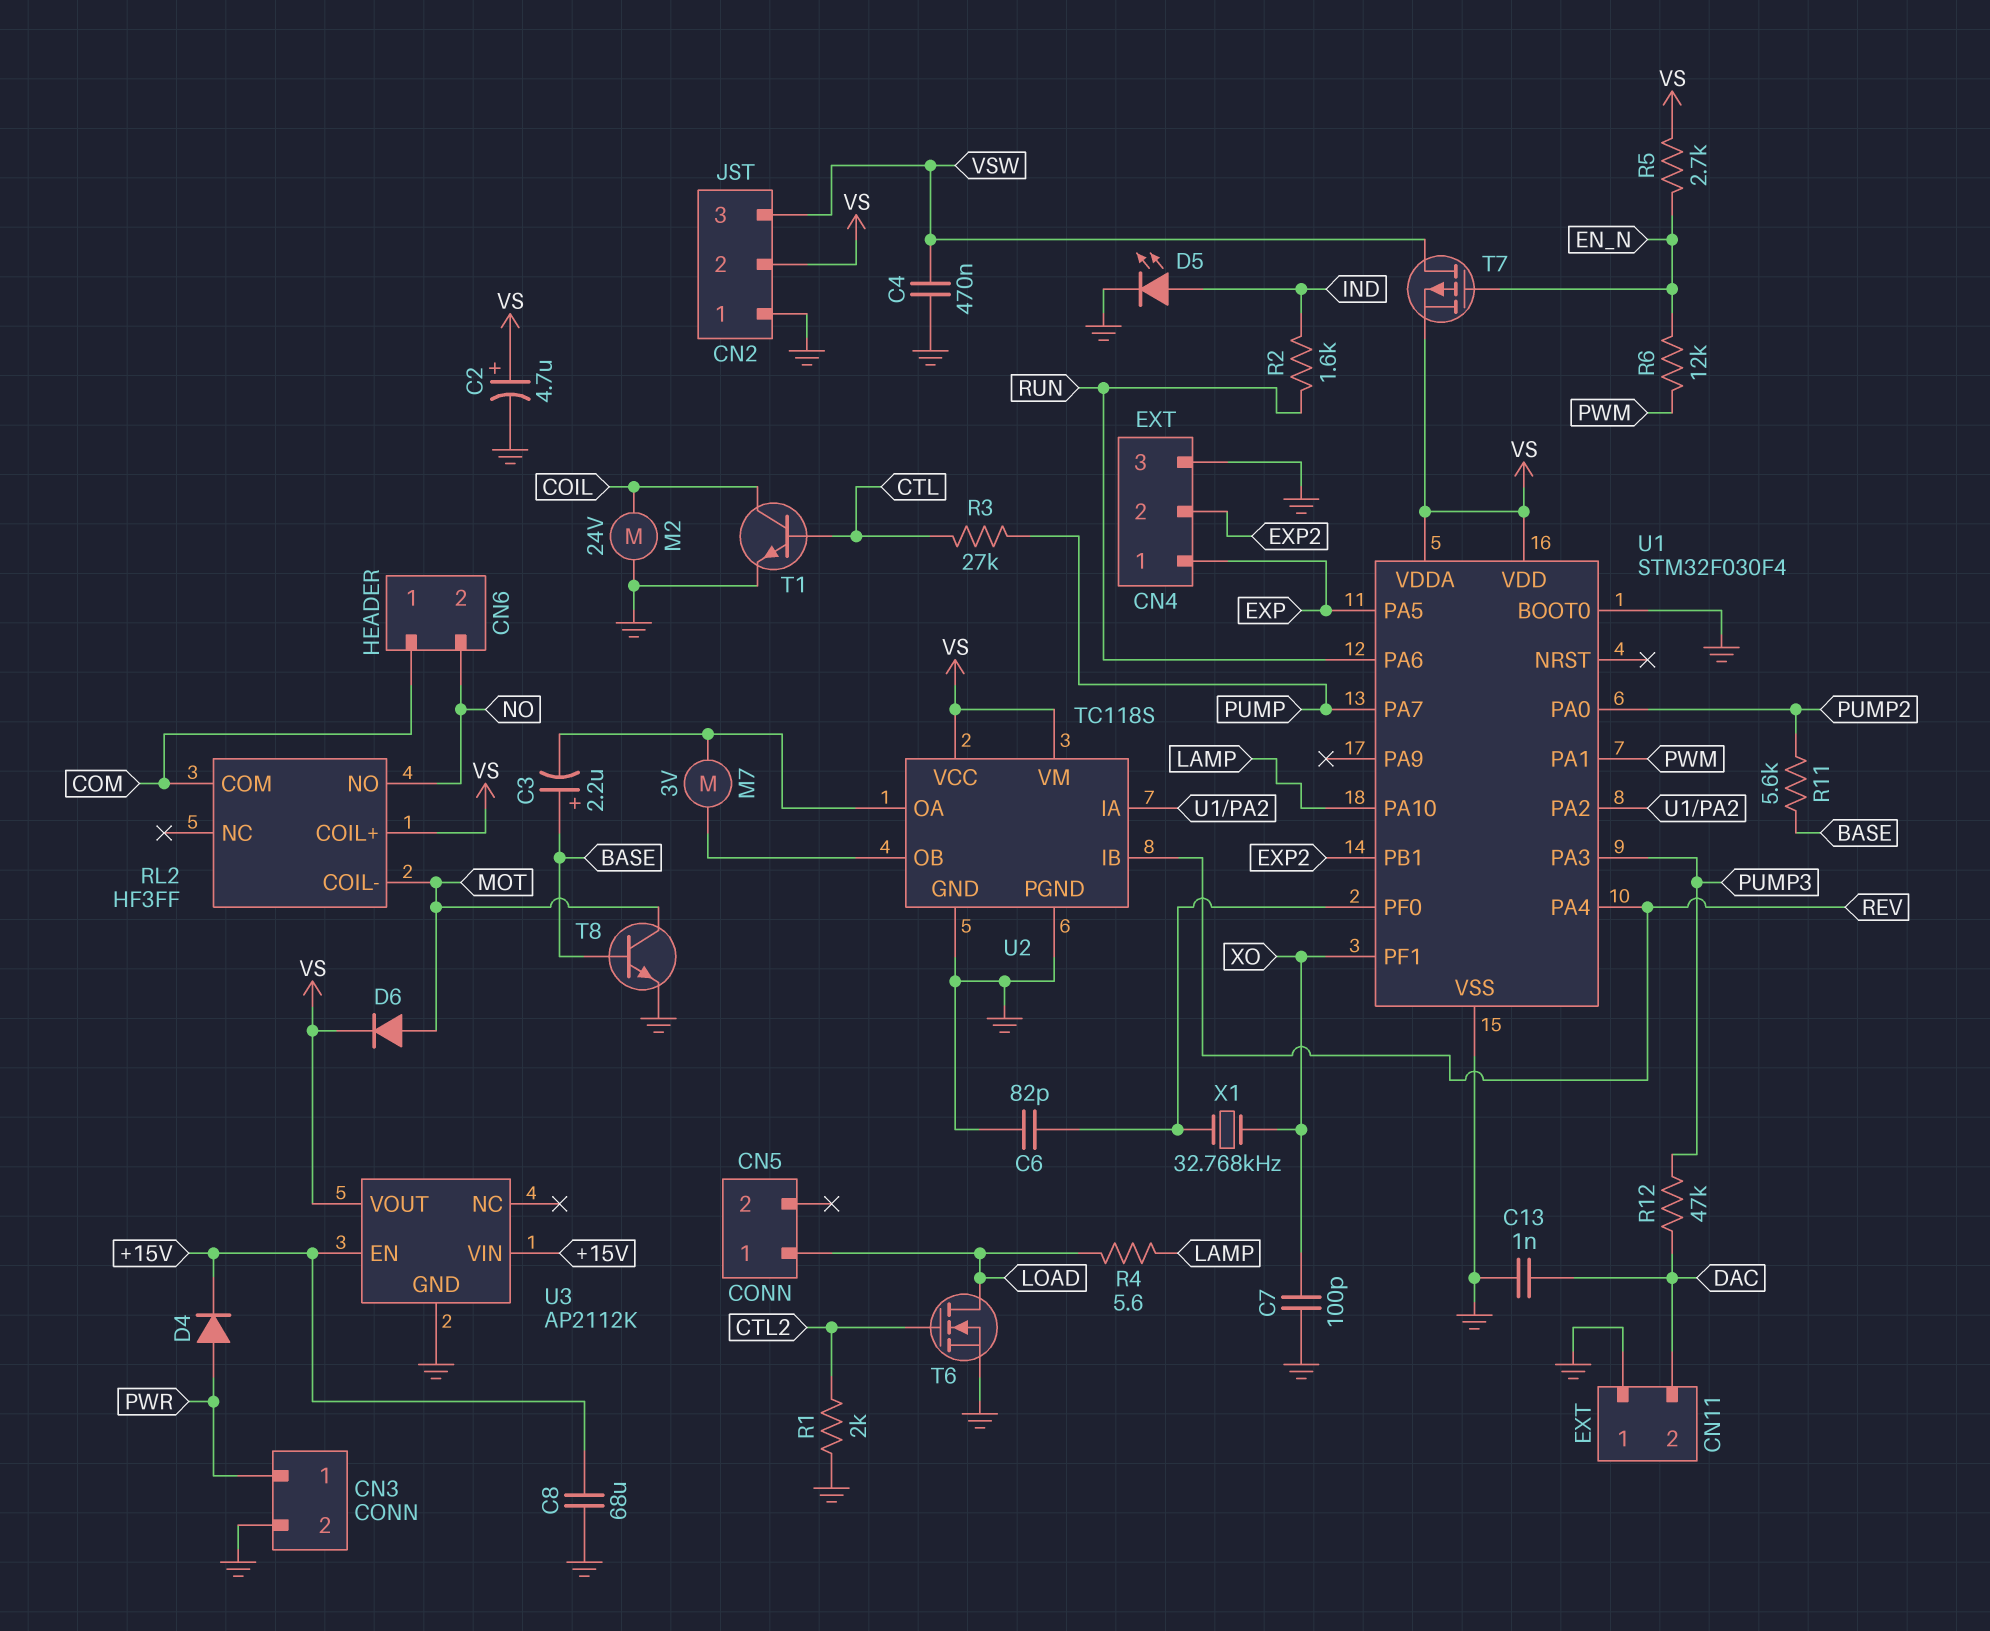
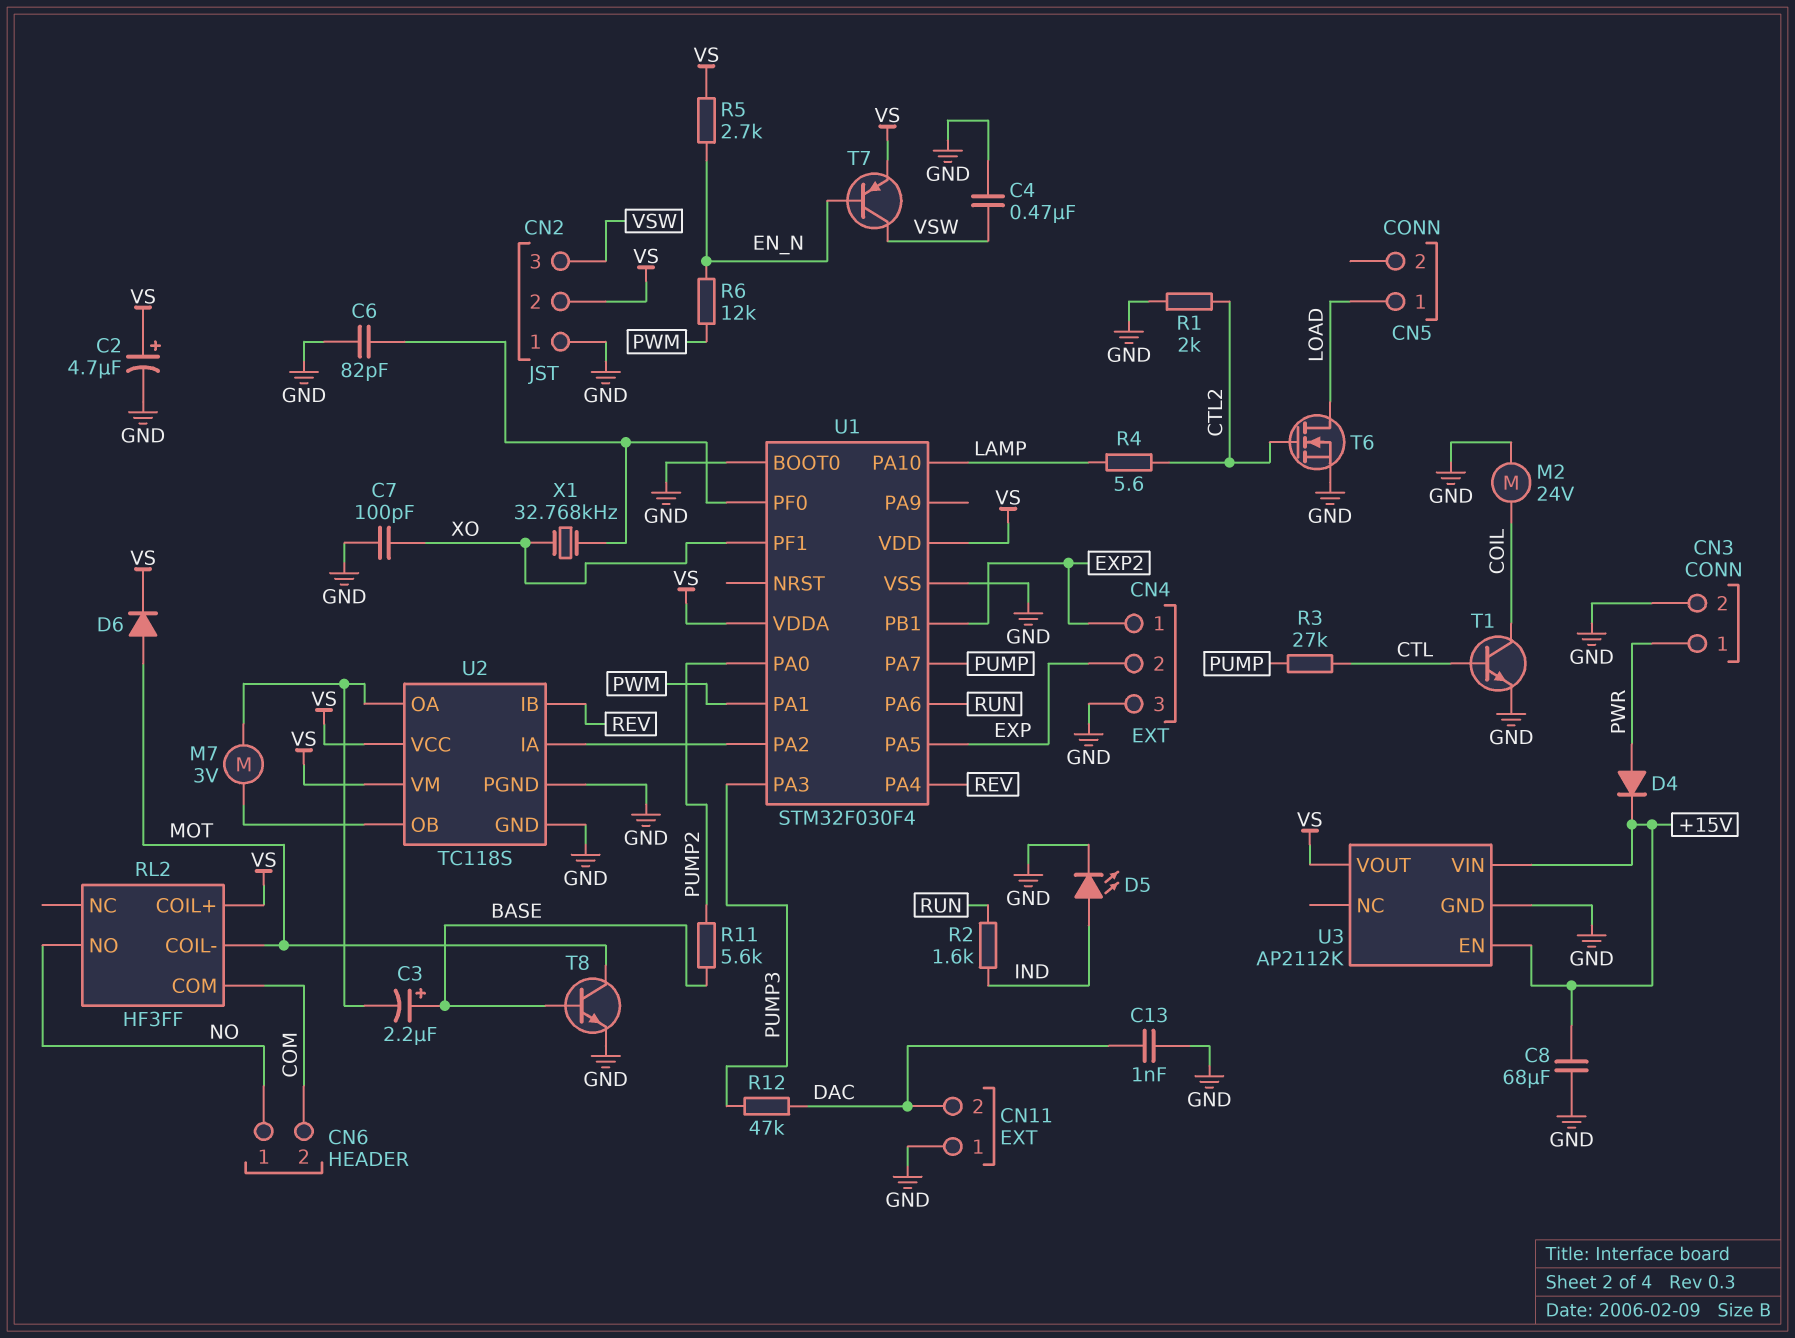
CN4 pin 1: EXP -> EXP2
CN4 pin 2: EXP2 -> EXP
CN6 pin 1: COM -> NO
CN6 pin 2: NO -> COM
R4: 5.6 (LAMP, LOAD) -> 5.6 (CTL2, LAMP)
T7: PMOS (G EN_N, D VSW, S VS) -> PNP (B EN_N, C VSW, E VS)

